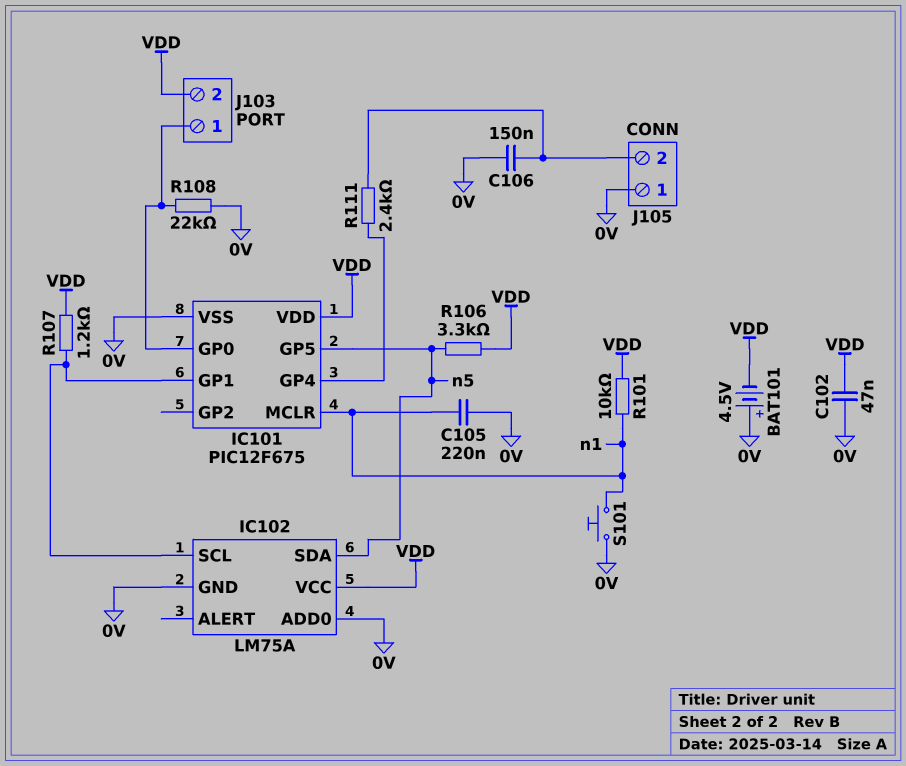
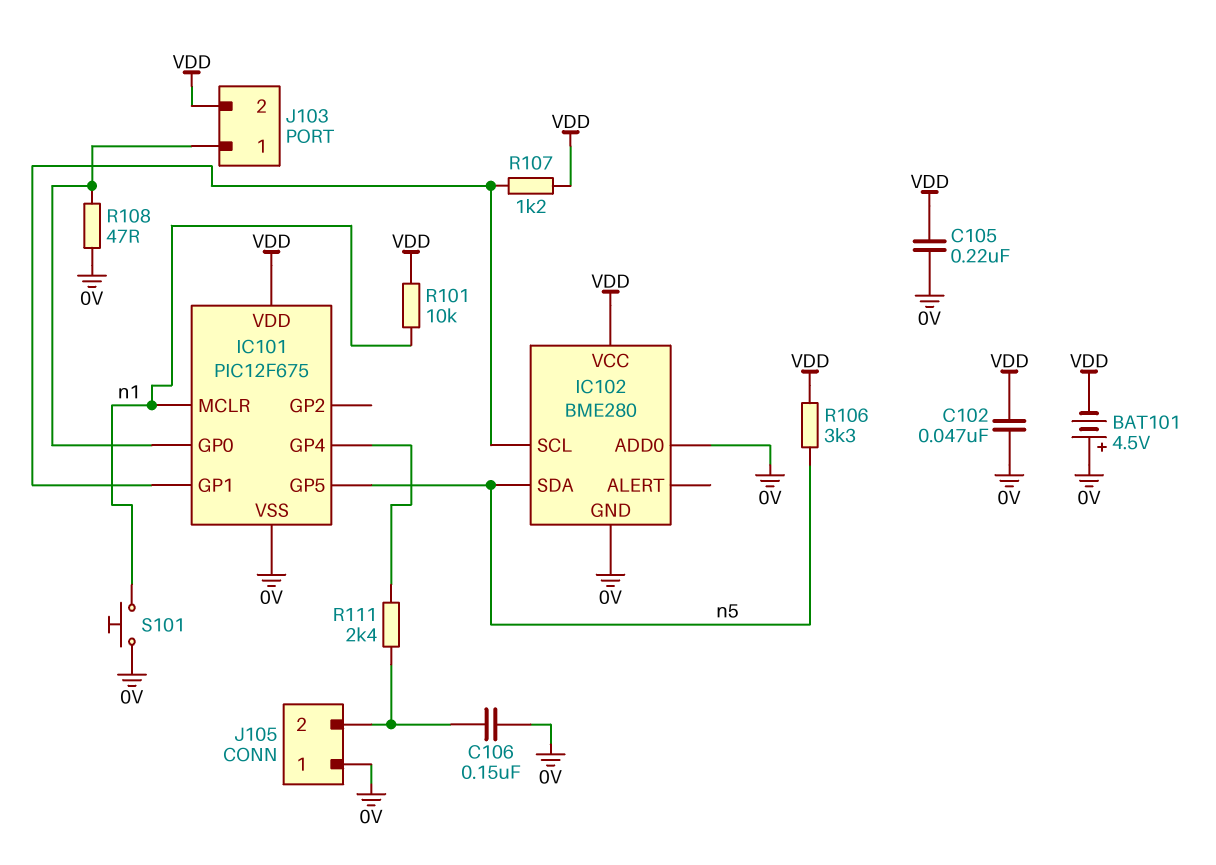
C105: 220nF (0V, n1) -> 220nF (0V, VDD)
IC102: LM75A -> BME280
R108: 22k (0V, IC101/GP0) -> 47 (0V, IC101/GP0)

